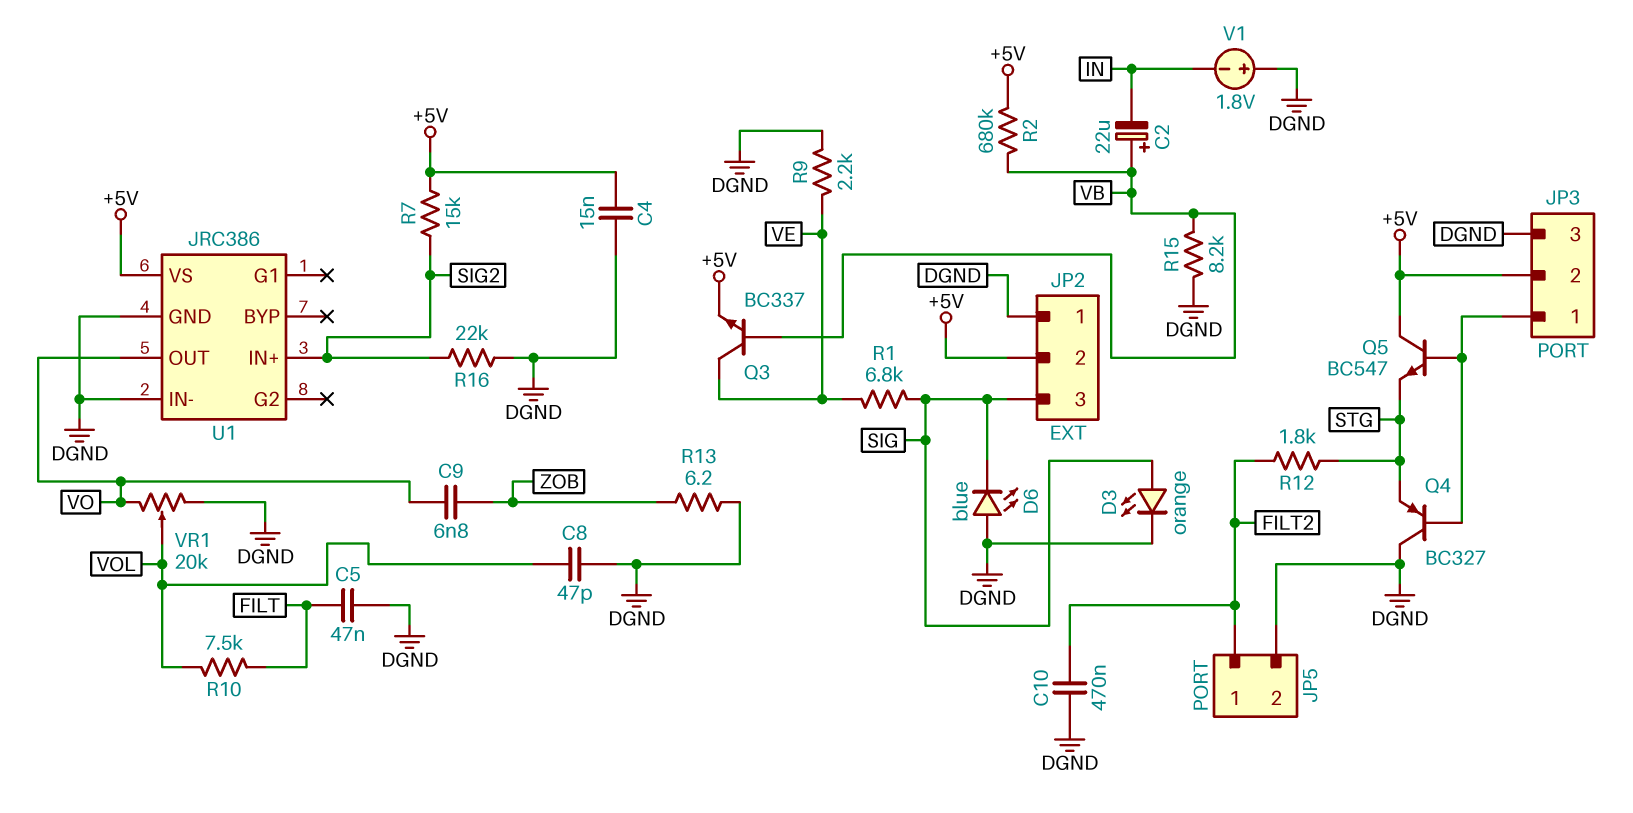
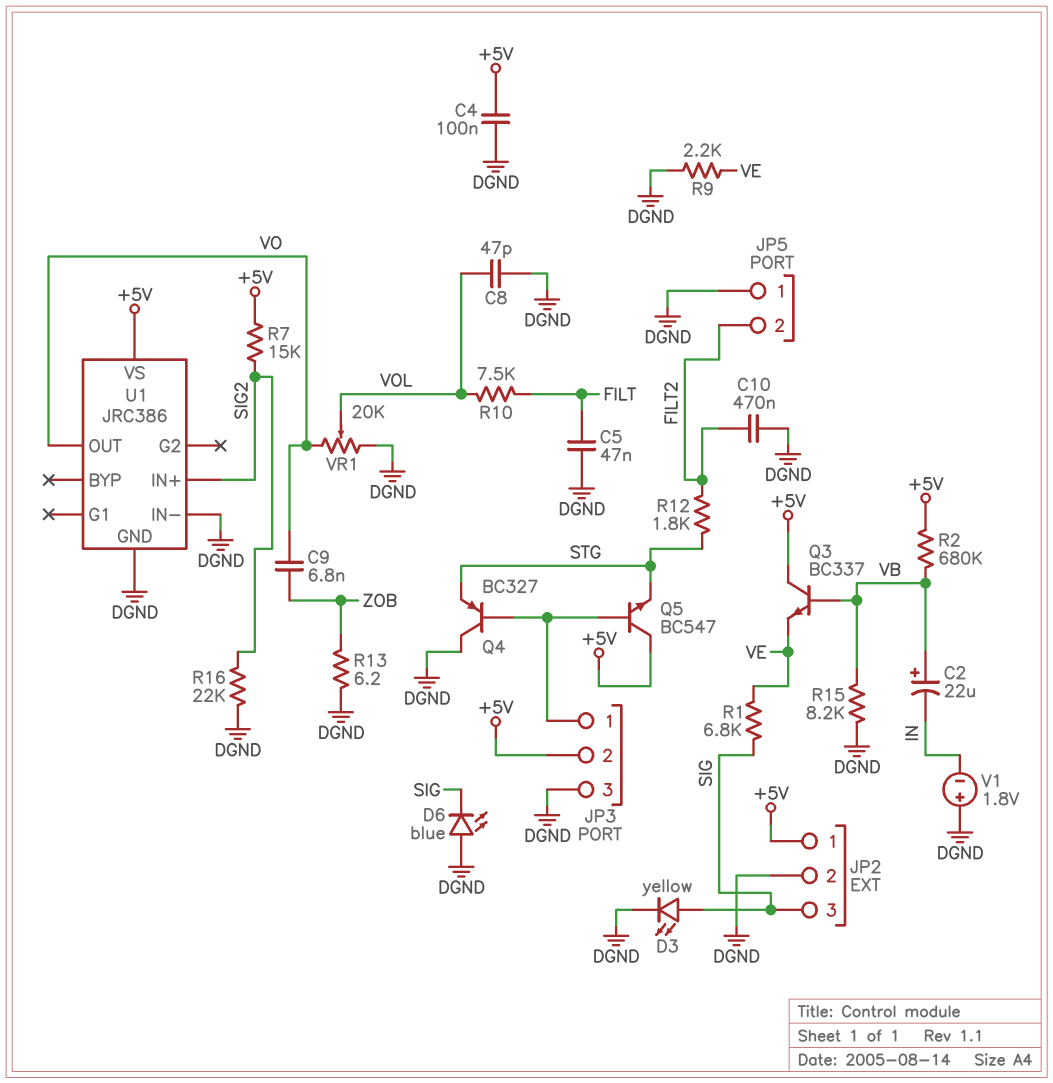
C4: 15nF (+5V, DGND) -> 100nF (+5V, DGND)
D3: LED orange (A SIG, K DGND) -> LED yellow (A SIG, K DGND)
JP2 pin 1: DGND -> +5V
JP2 pin 2: +5V -> DGND
JP5 pin 1: FILT2 -> DGND
JP5 pin 2: DGND -> FILT2
Q3: NPN BC337 (B VB, C VE, E +5V) -> NPN BC337 (B VB, C +5V, E VE)

